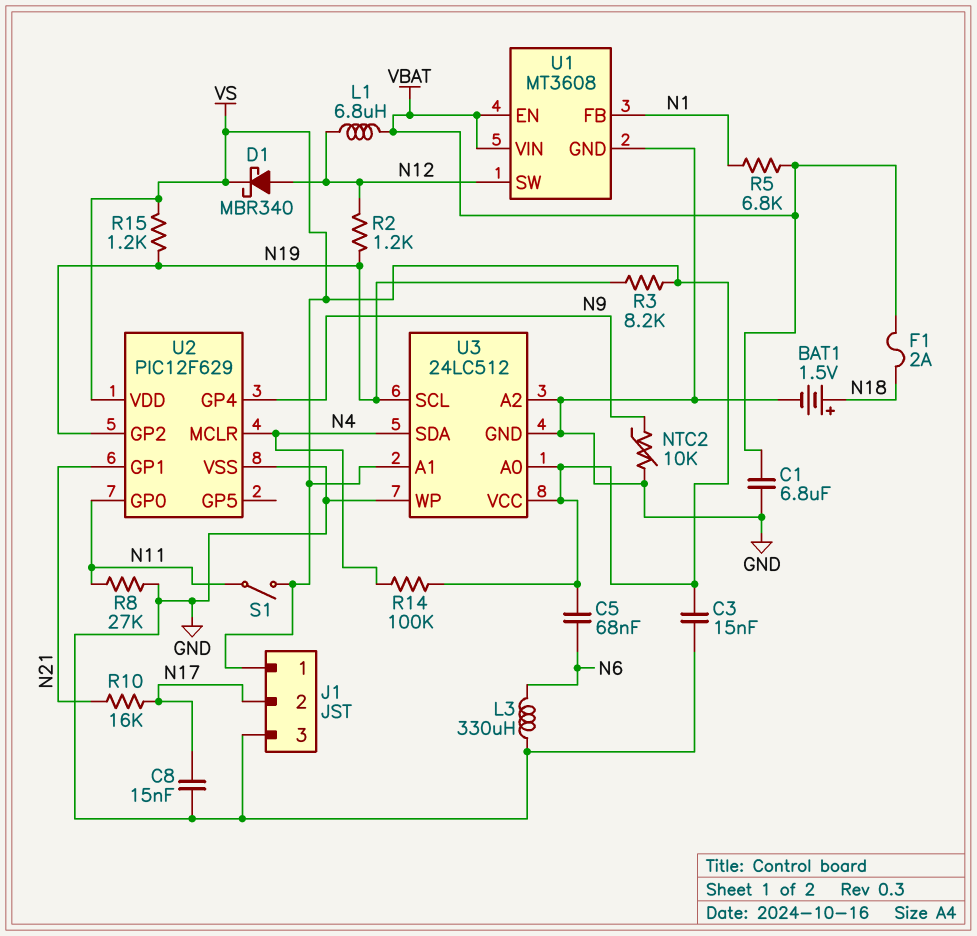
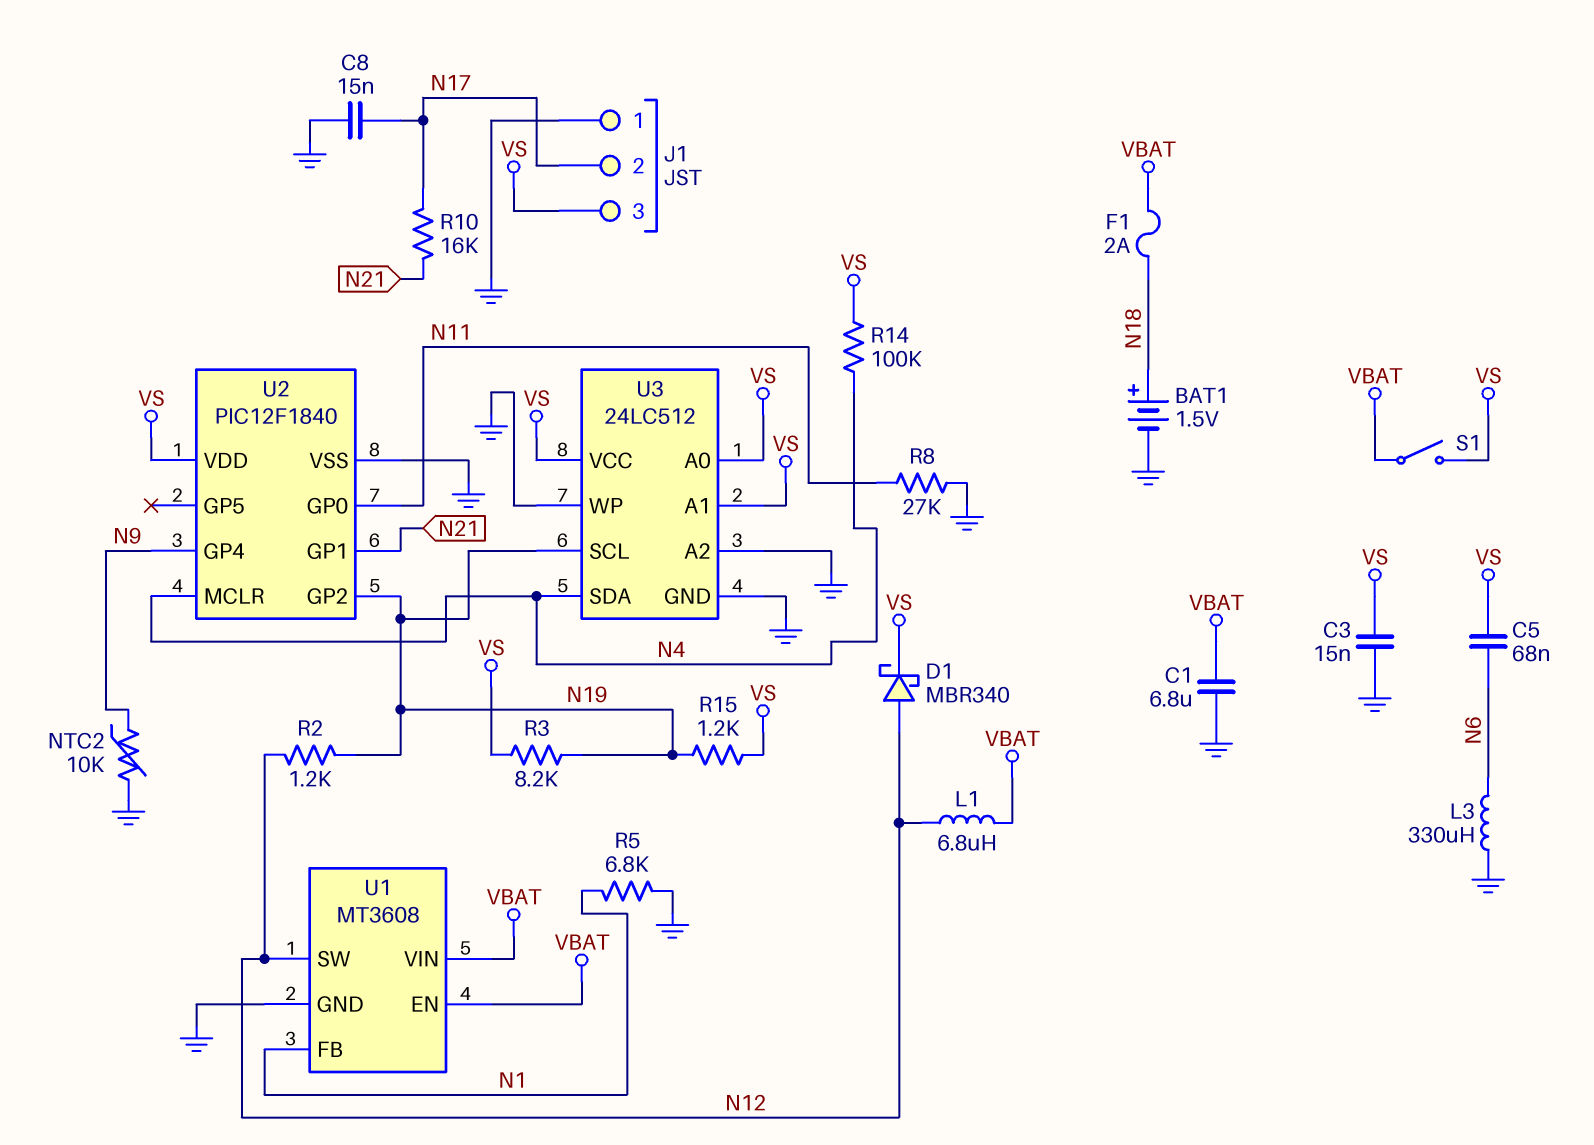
J1 pin 1: VS -> GND
J1 pin 3: GND -> VS
R5: 6.8k (N1, VBAT) -> 6.8k (GND, N1)
S1: switch (N11, VS) -> switch (VBAT, VS)
U2: PIC12F629 -> PIC12F1840

